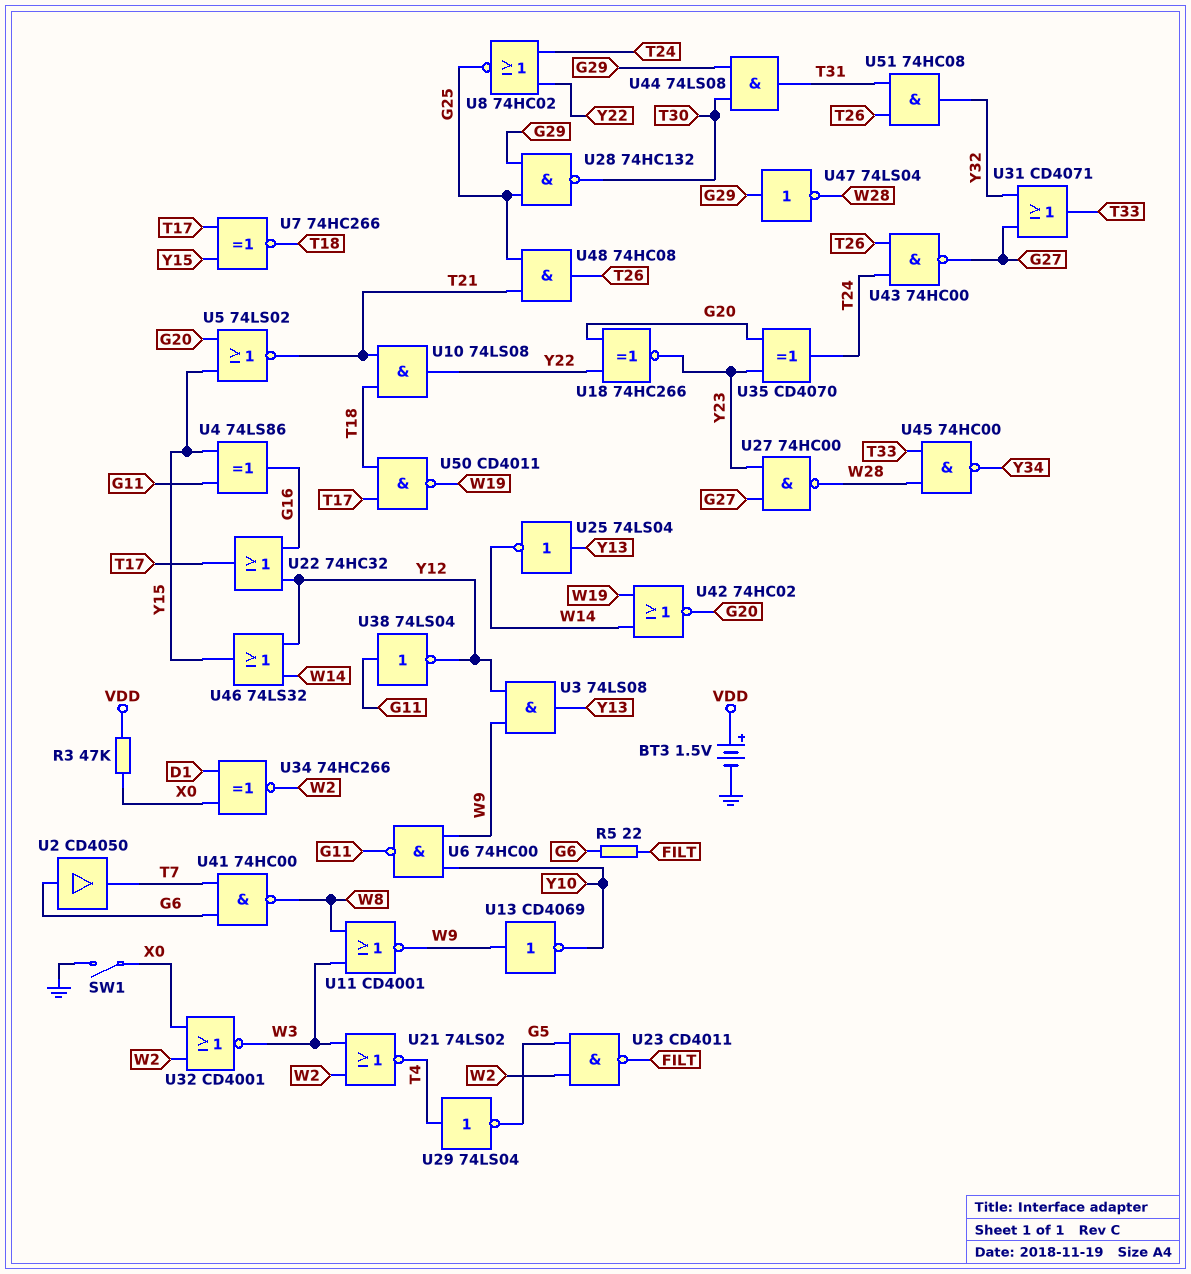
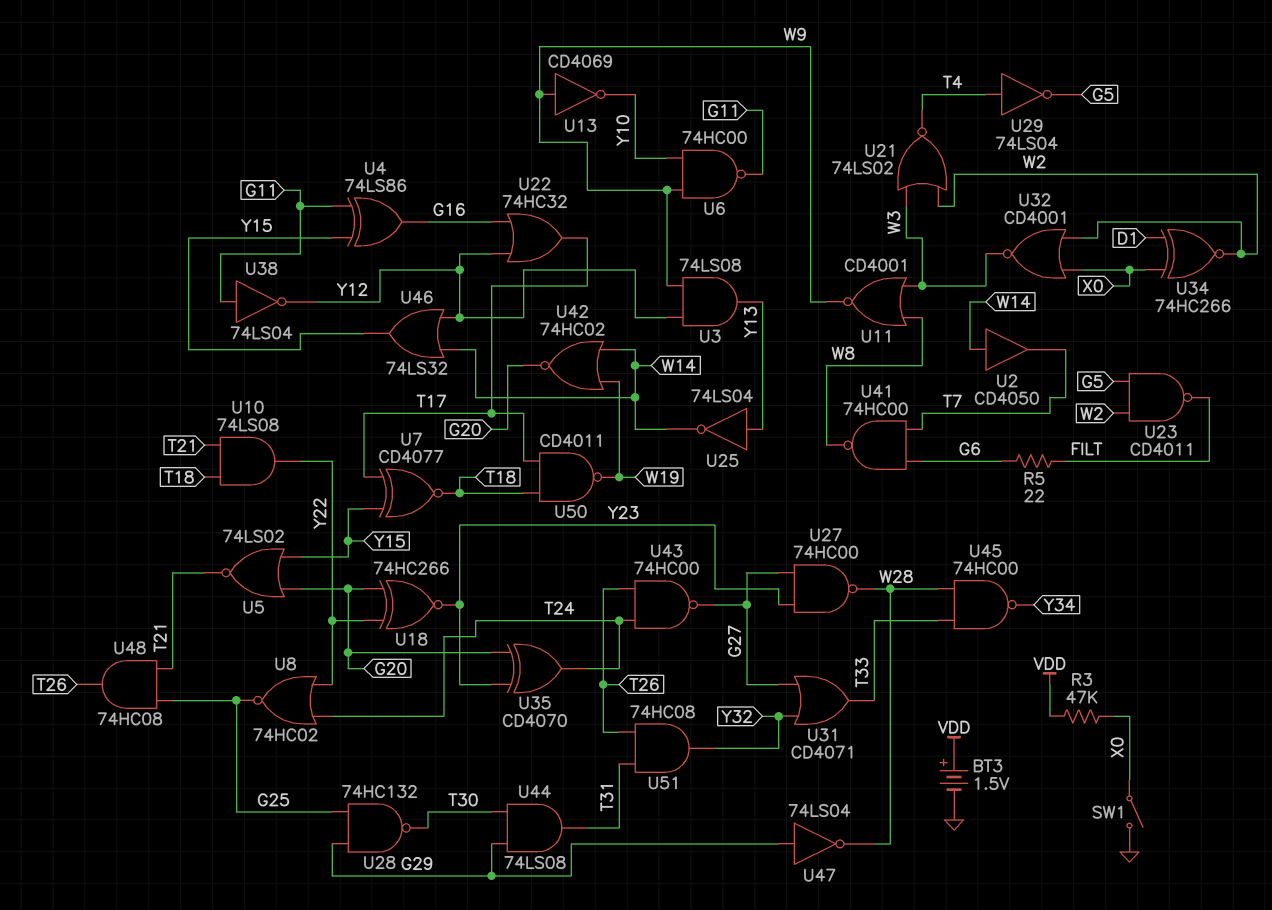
U2: buffer CD4050 (in G6, out T7) -> buffer CD4050 (in W14, out T7)
U7: XNOR 74HC266 (in T17, in Y15, out T18) -> XNOR CD4077 (in T17, in Y15, out T18)

